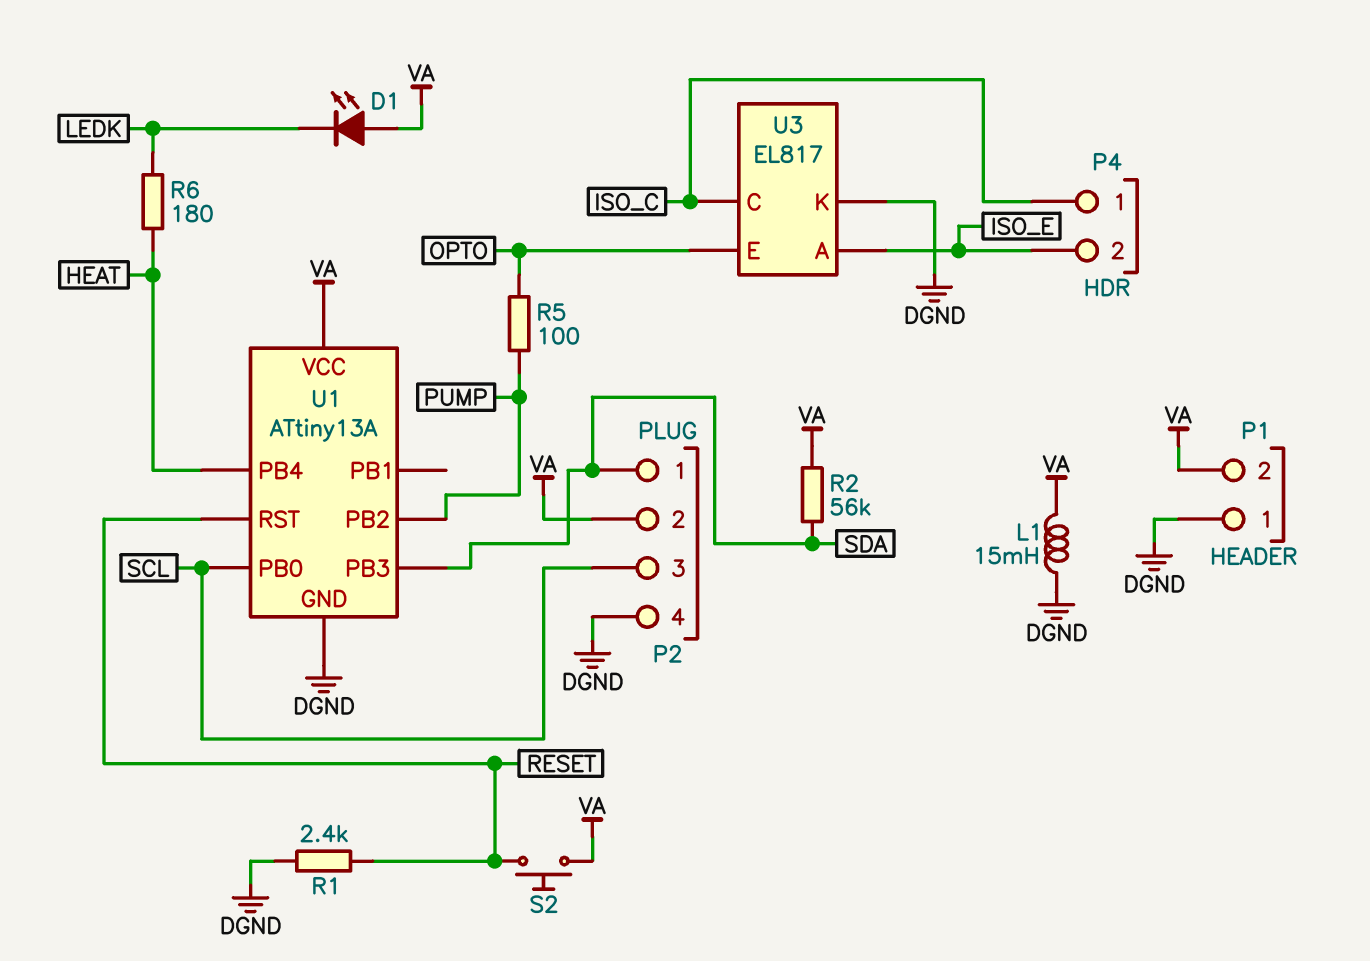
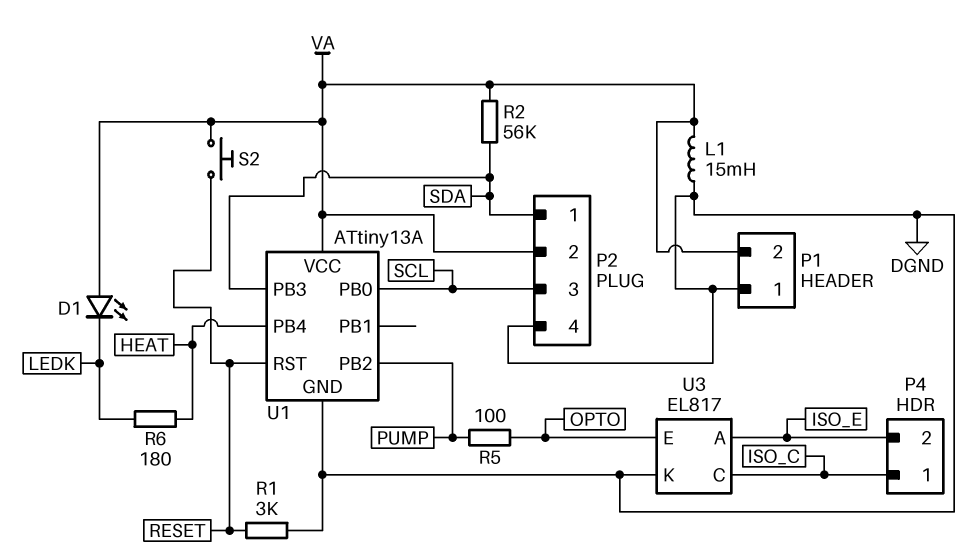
R1: 2.4k (DGND, RESET) -> 3k (DGND, RESET)

